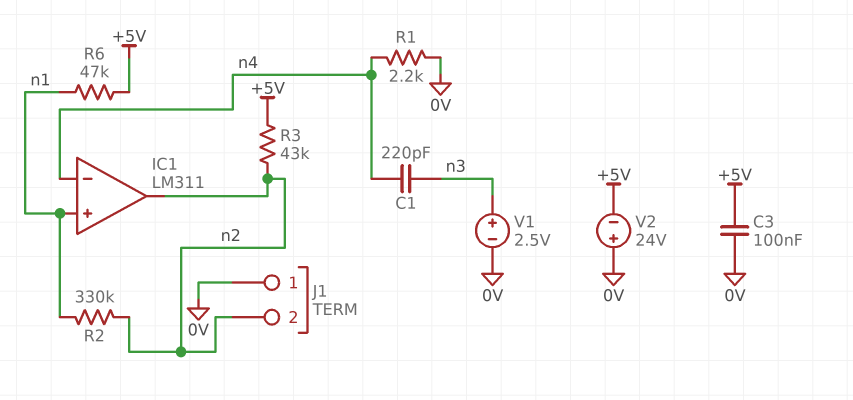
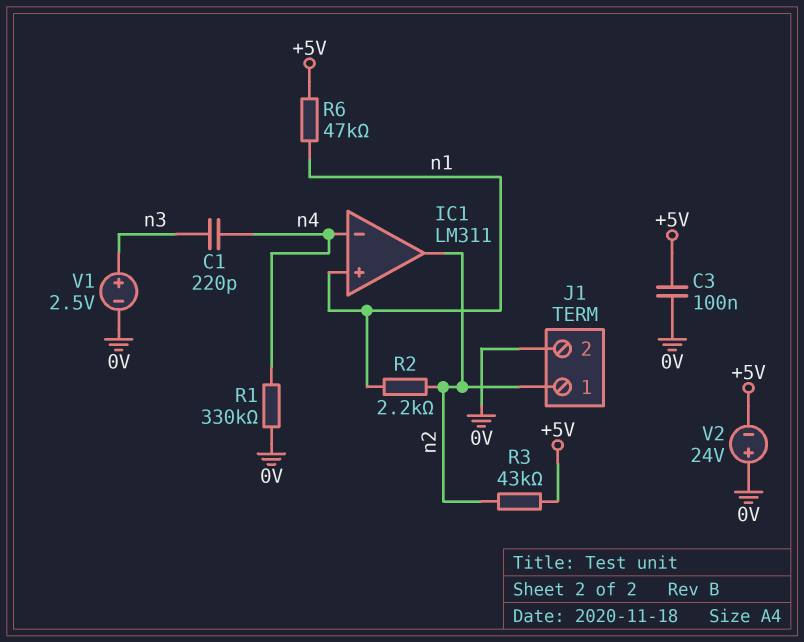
J1 pin 1: 0V -> n2
J1 pin 2: n2 -> 0V
R1: 2.2k (0V, n4) -> 330k (0V, n4)
R2: 330k (n1, n2) -> 2.2k (n1, n2)

